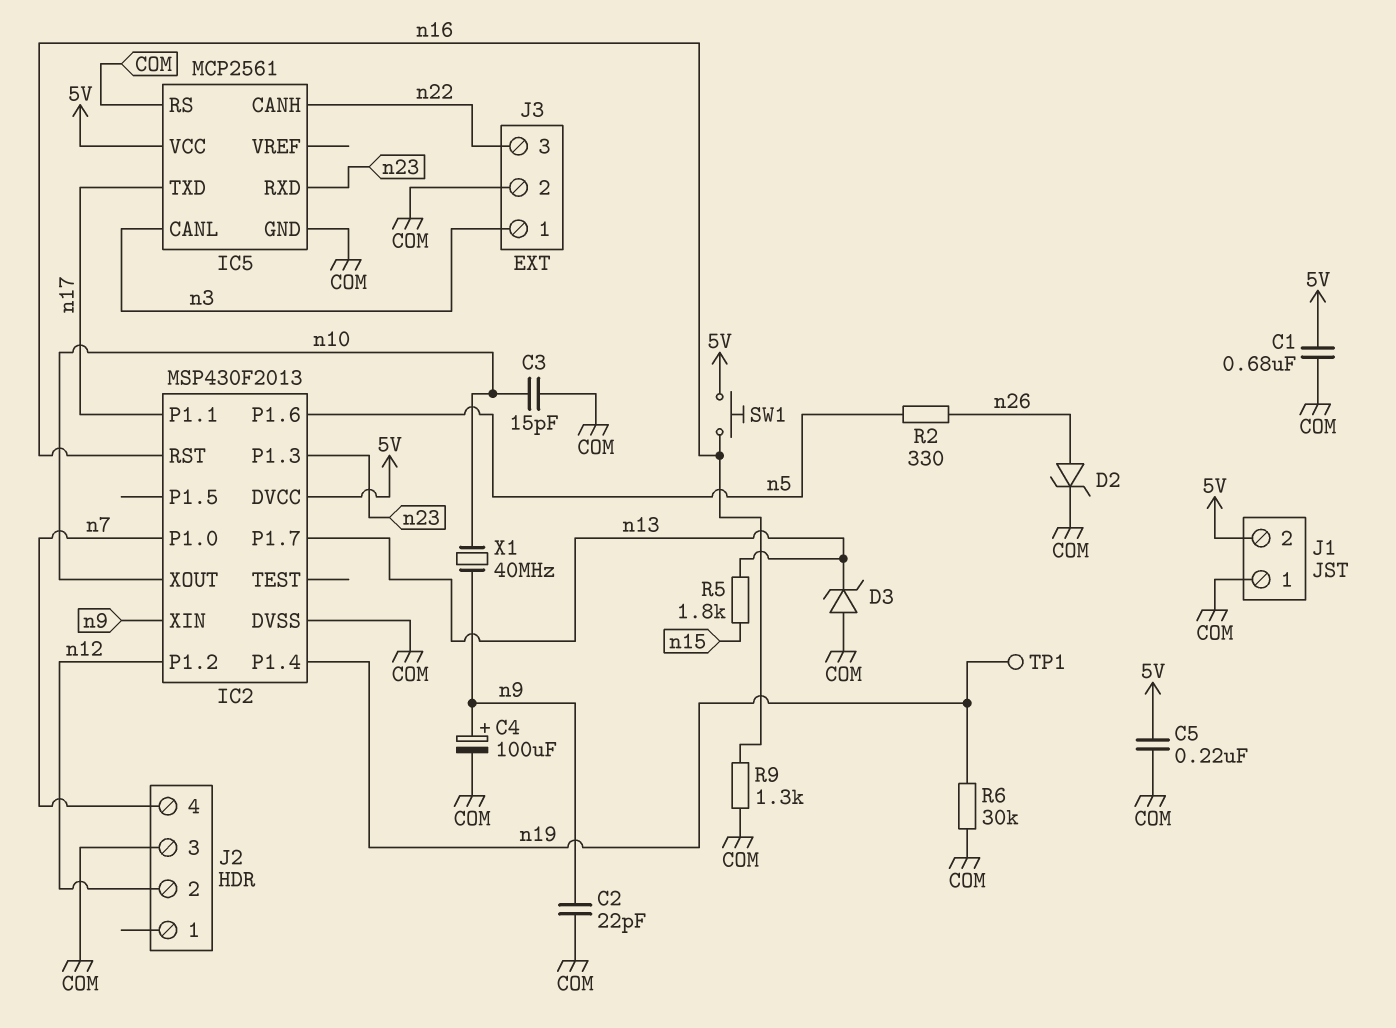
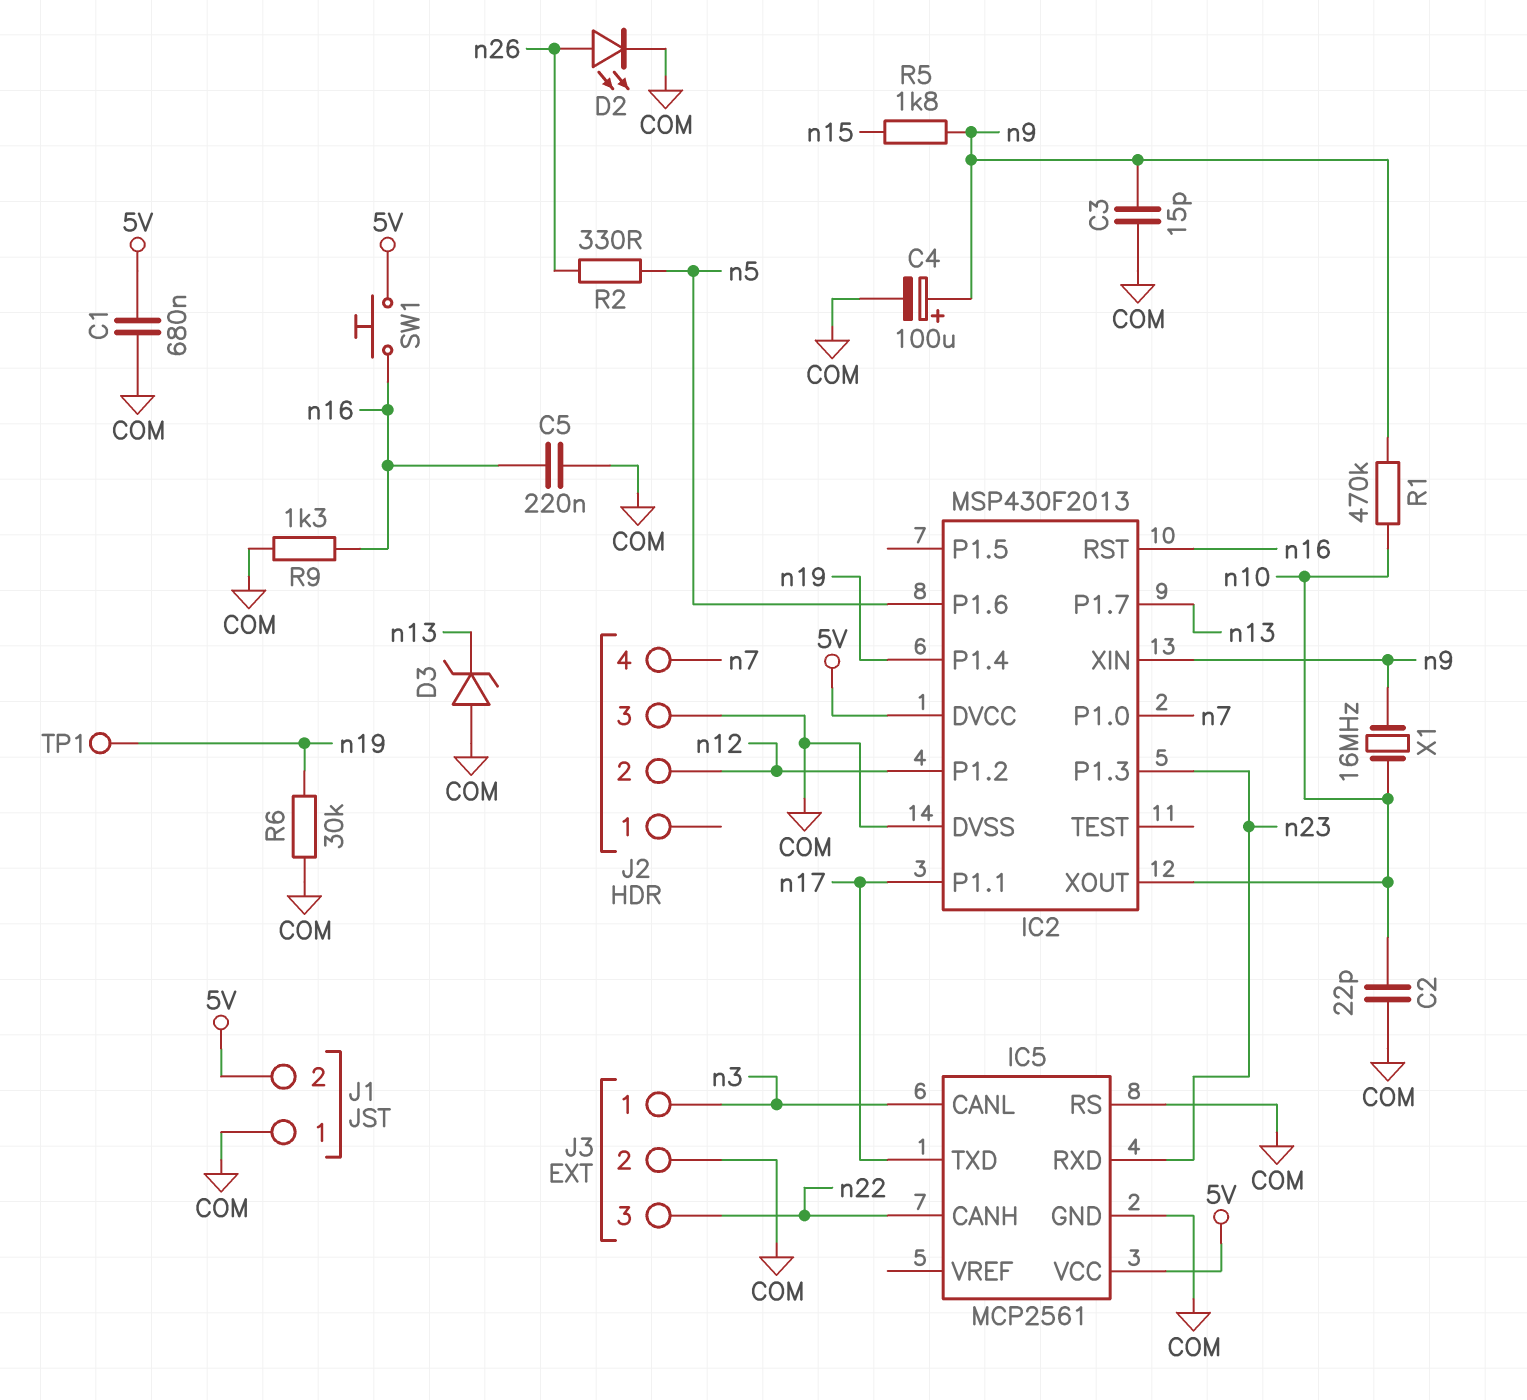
C2: 22pF (COM, n9) -> 22pF (COM, n10)
C3: 15pF (COM, n10) -> 15pF (COM, n9)
C5: 220nF (5V, COM) -> 220nF (COM, n16)
D2: zener (A n26, K COM) -> LED (A n26, K COM)
R1: none -> 470k (n9, n10)
R5: 1.8k (n13, n15) -> 1.8k (n9, n15)
X1: 40MHz (n9, n10) -> 16MHz (n9, n10)

